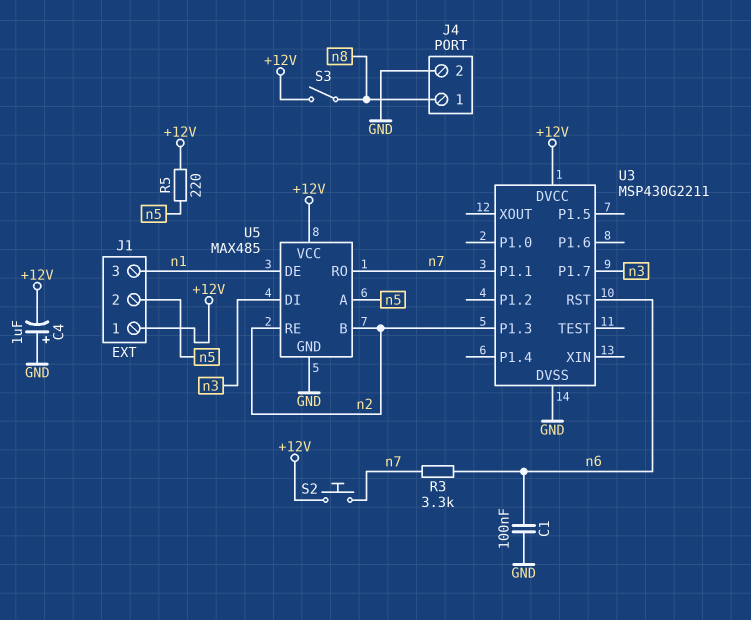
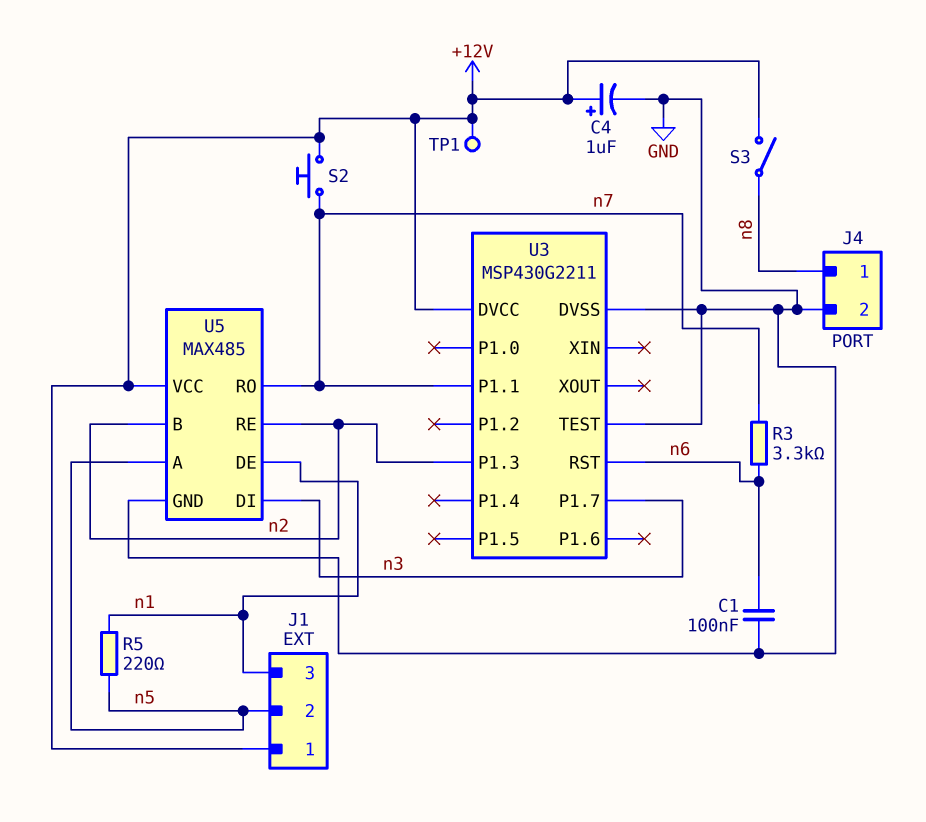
C4: 1uF (plus GND, minus +12V) -> 1uF (plus +12V, minus GND)
R5: 220 (+12V, n5) -> 220 (n1, n5)
TP1: none -> test point (+12V)
U3 pin TEST: none -> GND

